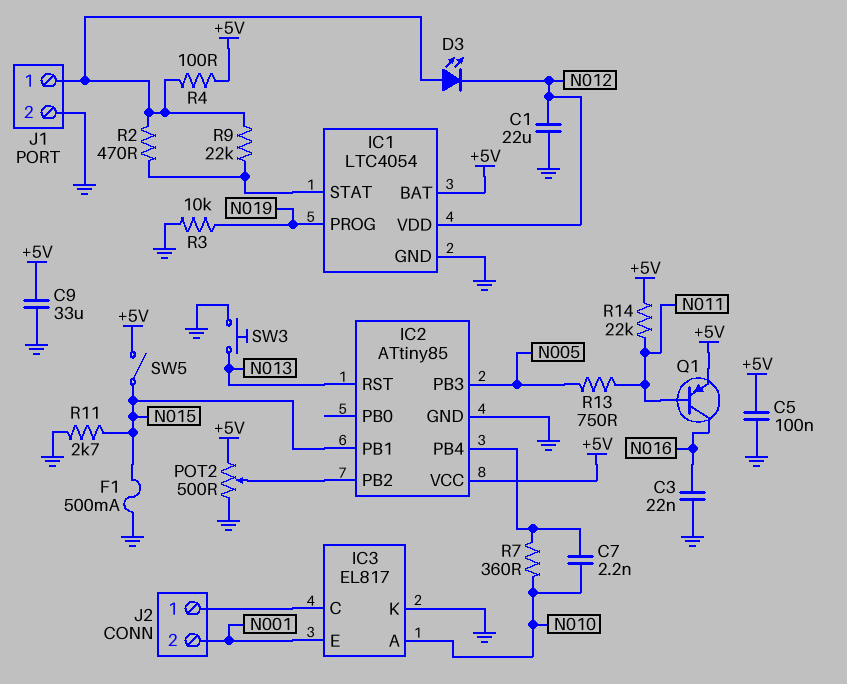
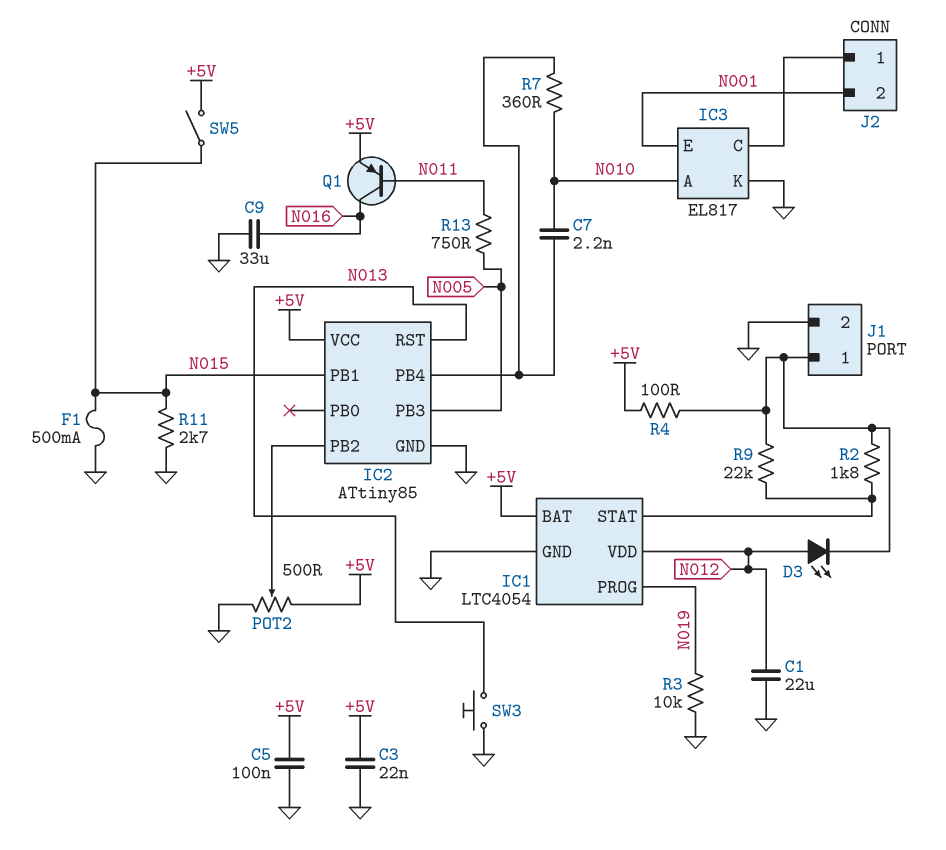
C3: 22nF (GND, N016) -> 22nF (+5V, GND)
C9: 33uF (+5V, GND) -> 33uF (GND, N016)
D3: LED (A J1/1, K N012) -> LED (A N012, K J1/1)
R2: 470 (IC1/STAT, J1/1) -> 1.8k (IC1/STAT, J1/1)
R14: 22k (+5V, N011) -> none

